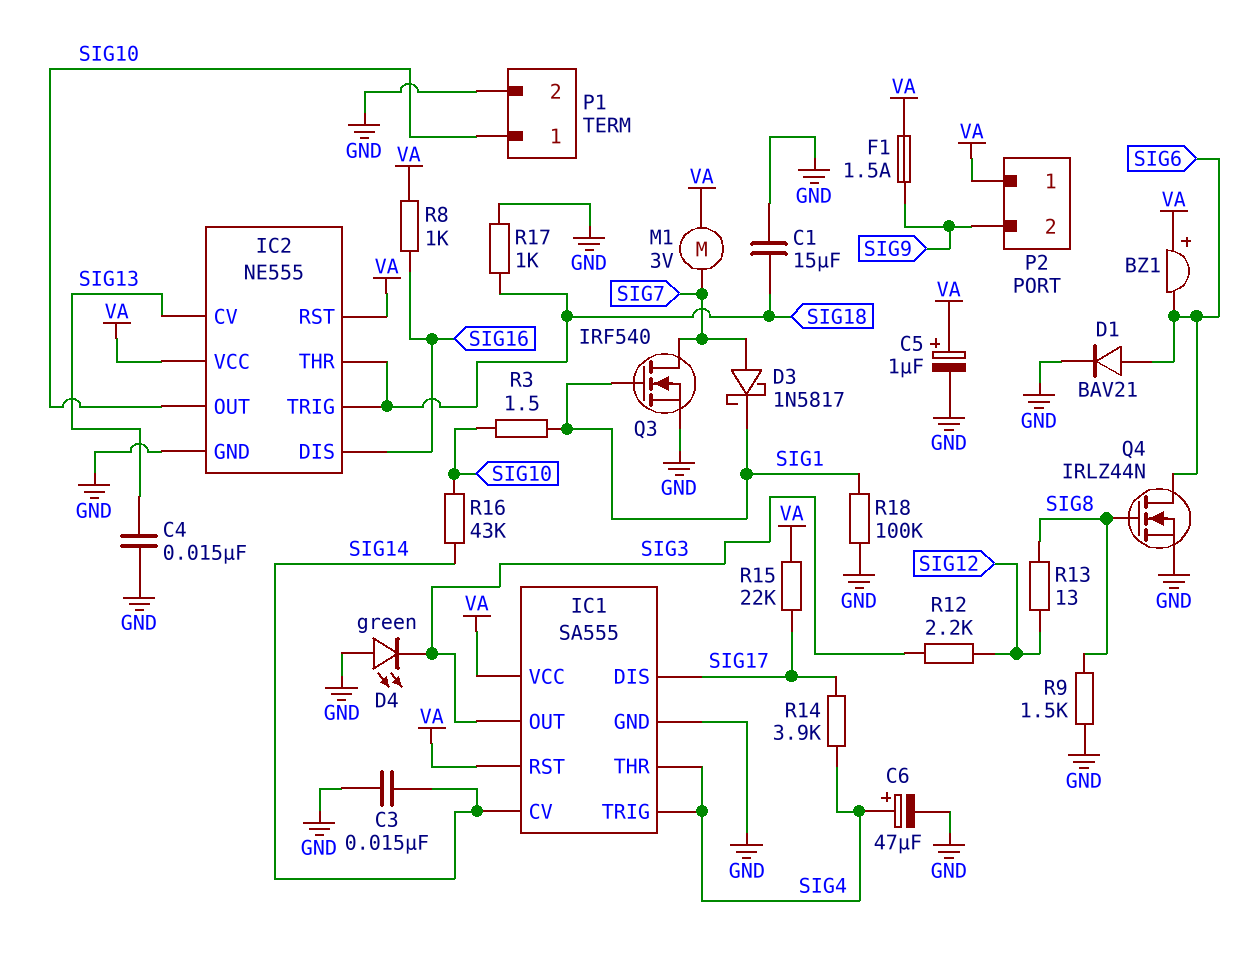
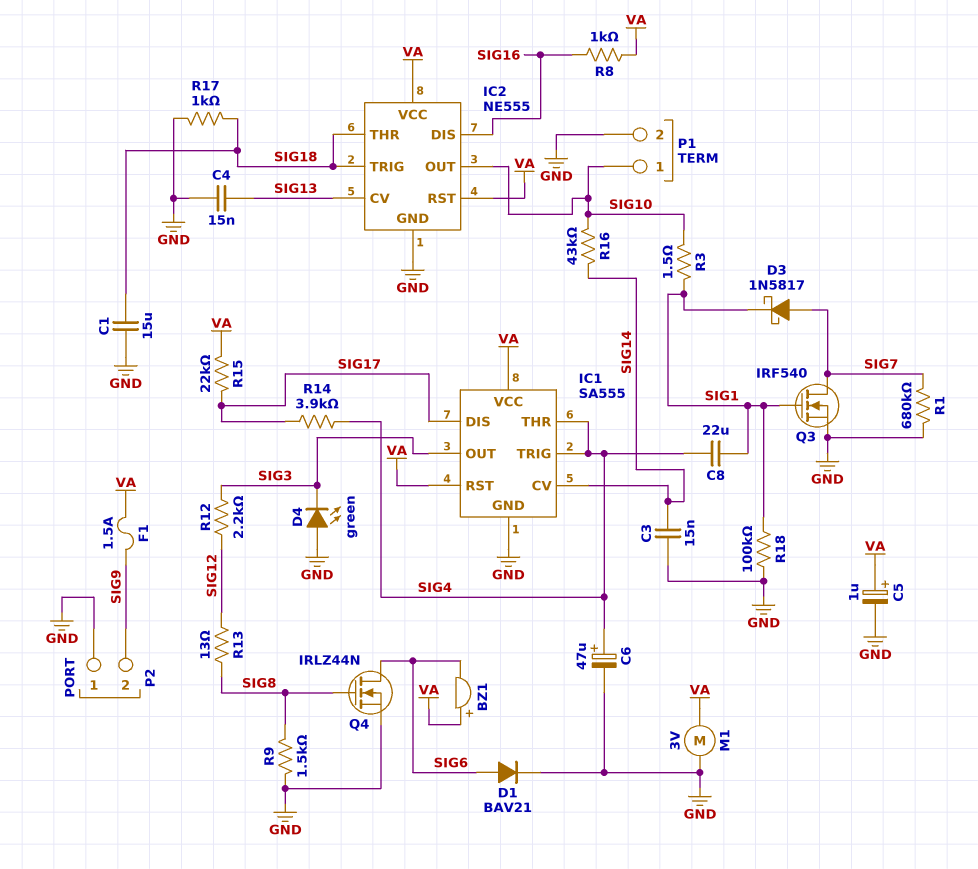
C8: none -> 22uF (SIG1, SIG4)
M1: motor 3V (SIG7, VA) -> motor 3V (GND, VA)
P2 pin 1: VA -> GND
R1: none -> 680k (GND, SIG7)

